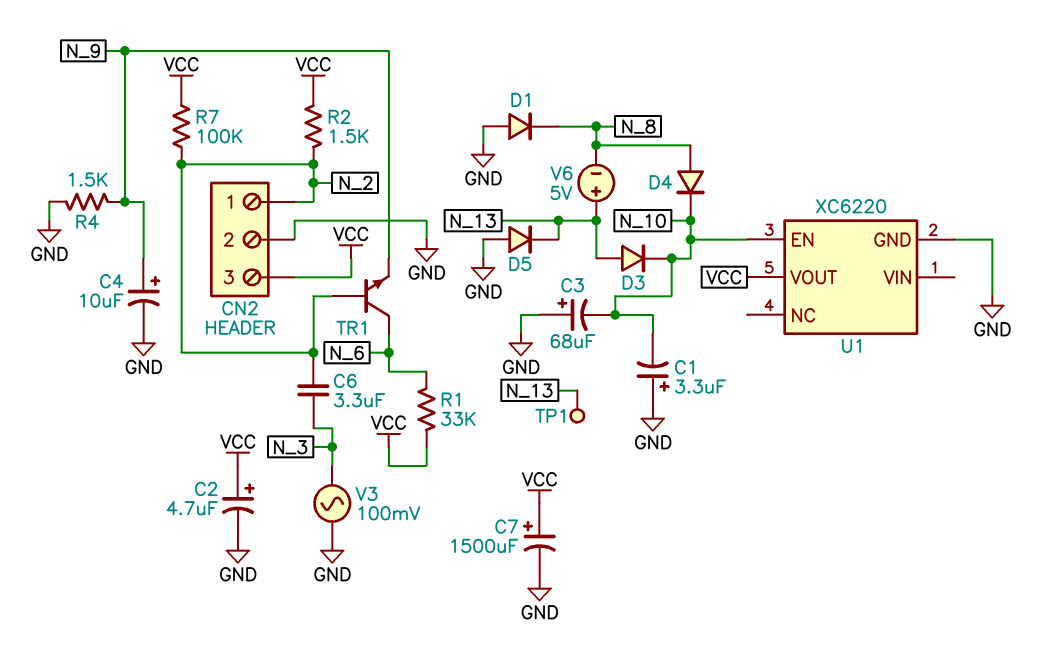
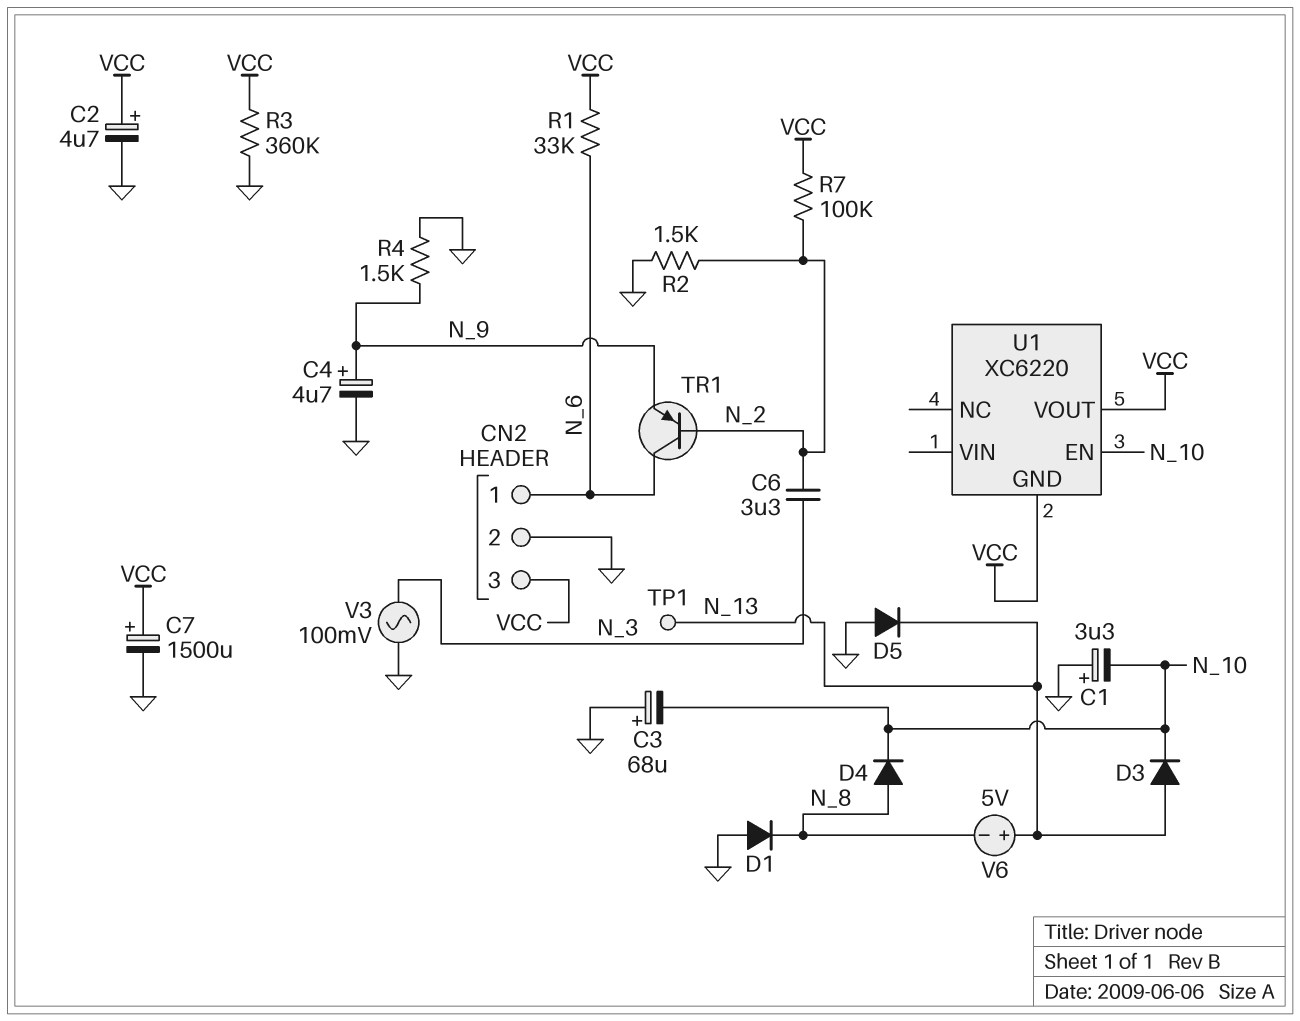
C4: 10uF (plus N_9, minus GND) -> 4.7uF (plus N_9, minus GND)
CN2 pin 1: N_2 -> N_6
R2: 1.5k (N_2, VCC) -> 1.5k (GND, N_2)
R3: none -> 360k (GND, VCC)
TR1: NPN (B N_2, C N_6, E N_9) -> PNP (B N_2, C N_6, E N_9)
U1 pin GND: GND -> VCC

